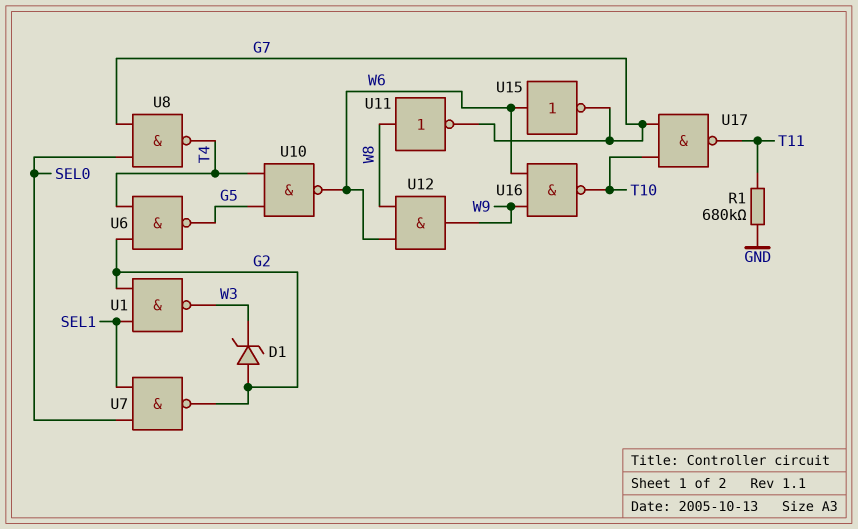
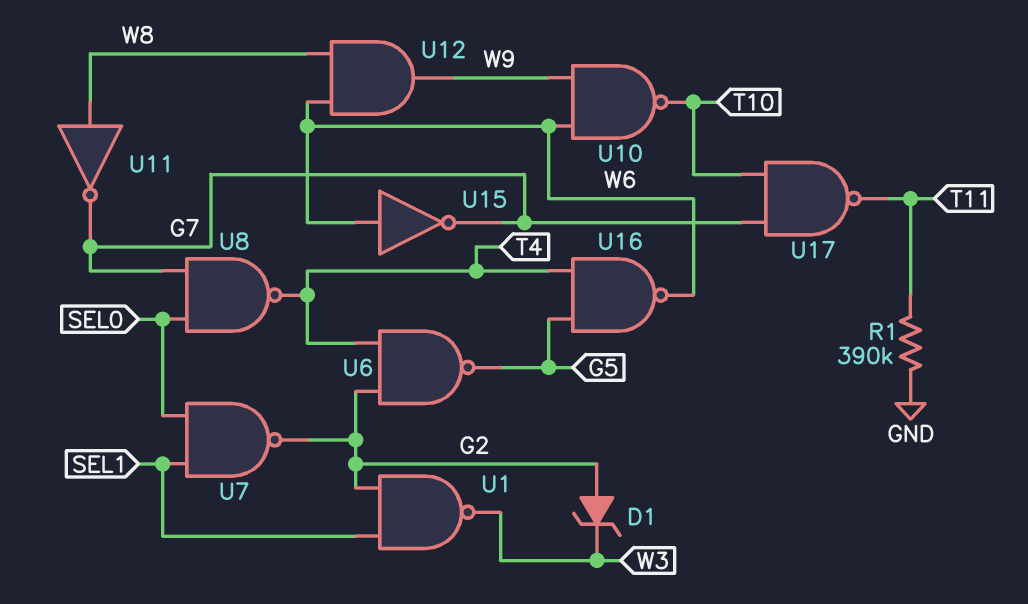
R1: 680k (GND, T11) -> 390k (GND, T11)
U10: NAND (in G5, in T4, out W6) -> NAND (in W6, in W9, out T10)
U16: NAND (in W6, in W9, out T10) -> NAND (in G5, in T4, out W6)

